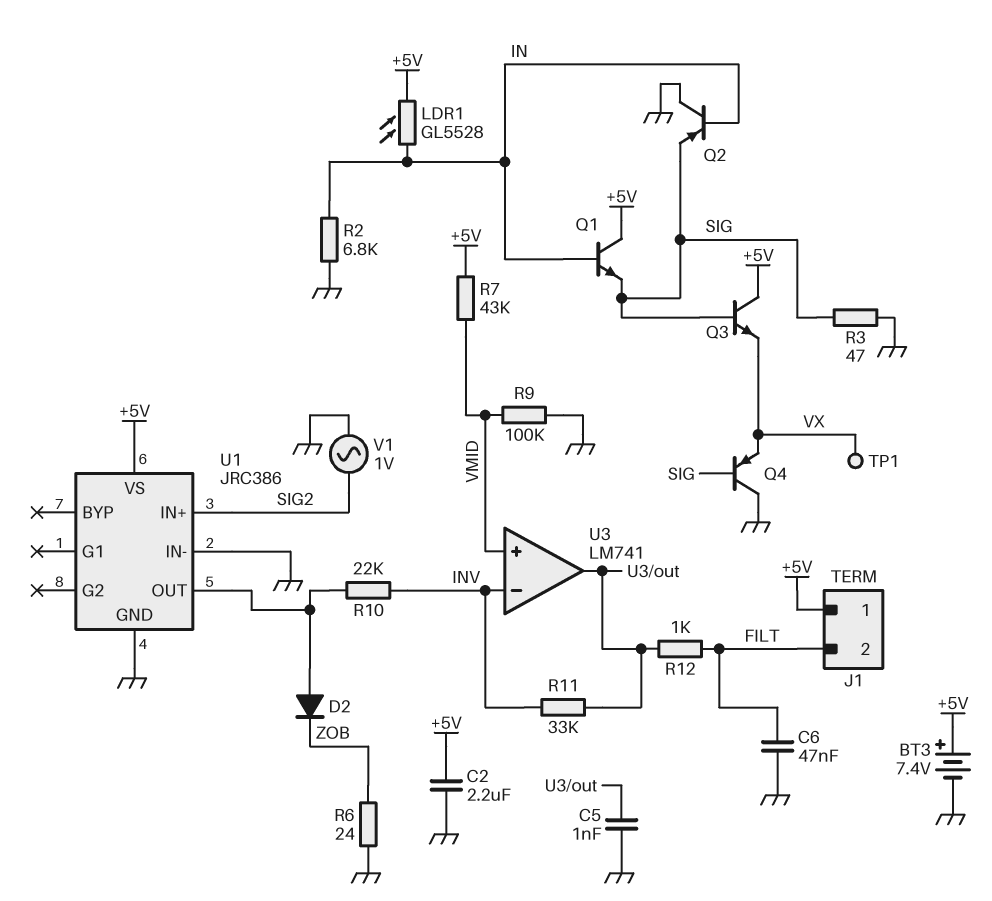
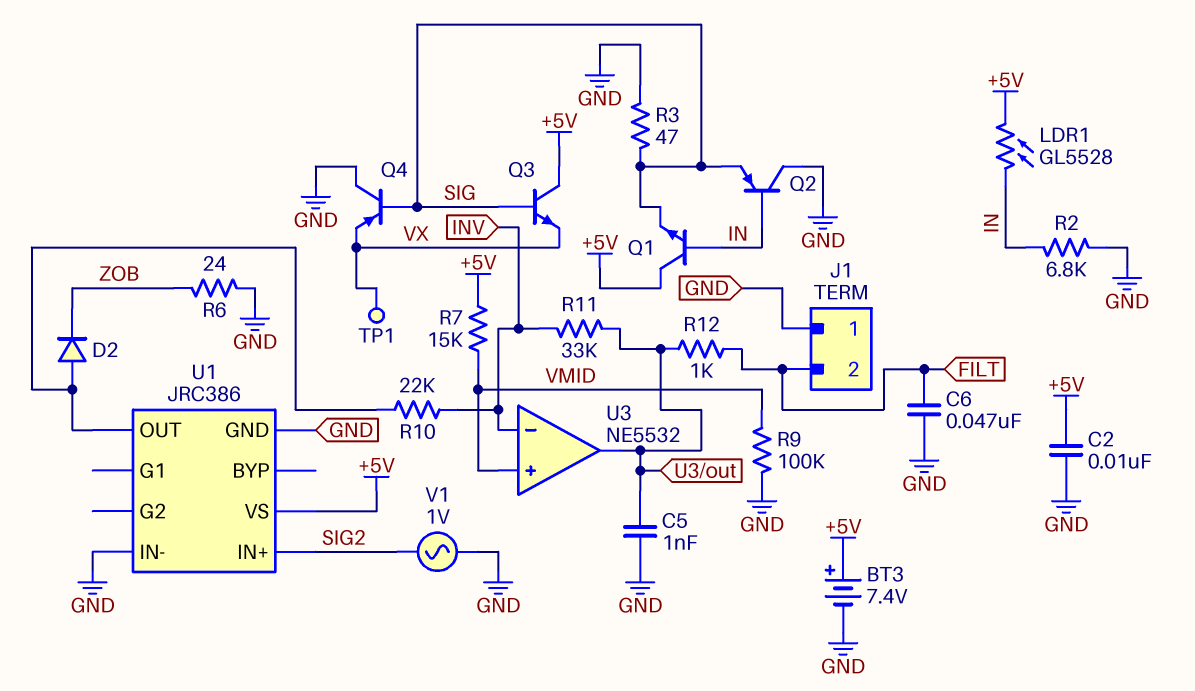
C2: 2.2uF (+5V, GND) -> 10nF (+5V, GND)
J1 pin 1: +5V -> GND
R7: 43k (+5V, VMID) -> 15k (+5V, VMID)
U3: LM741 -> NE5532

